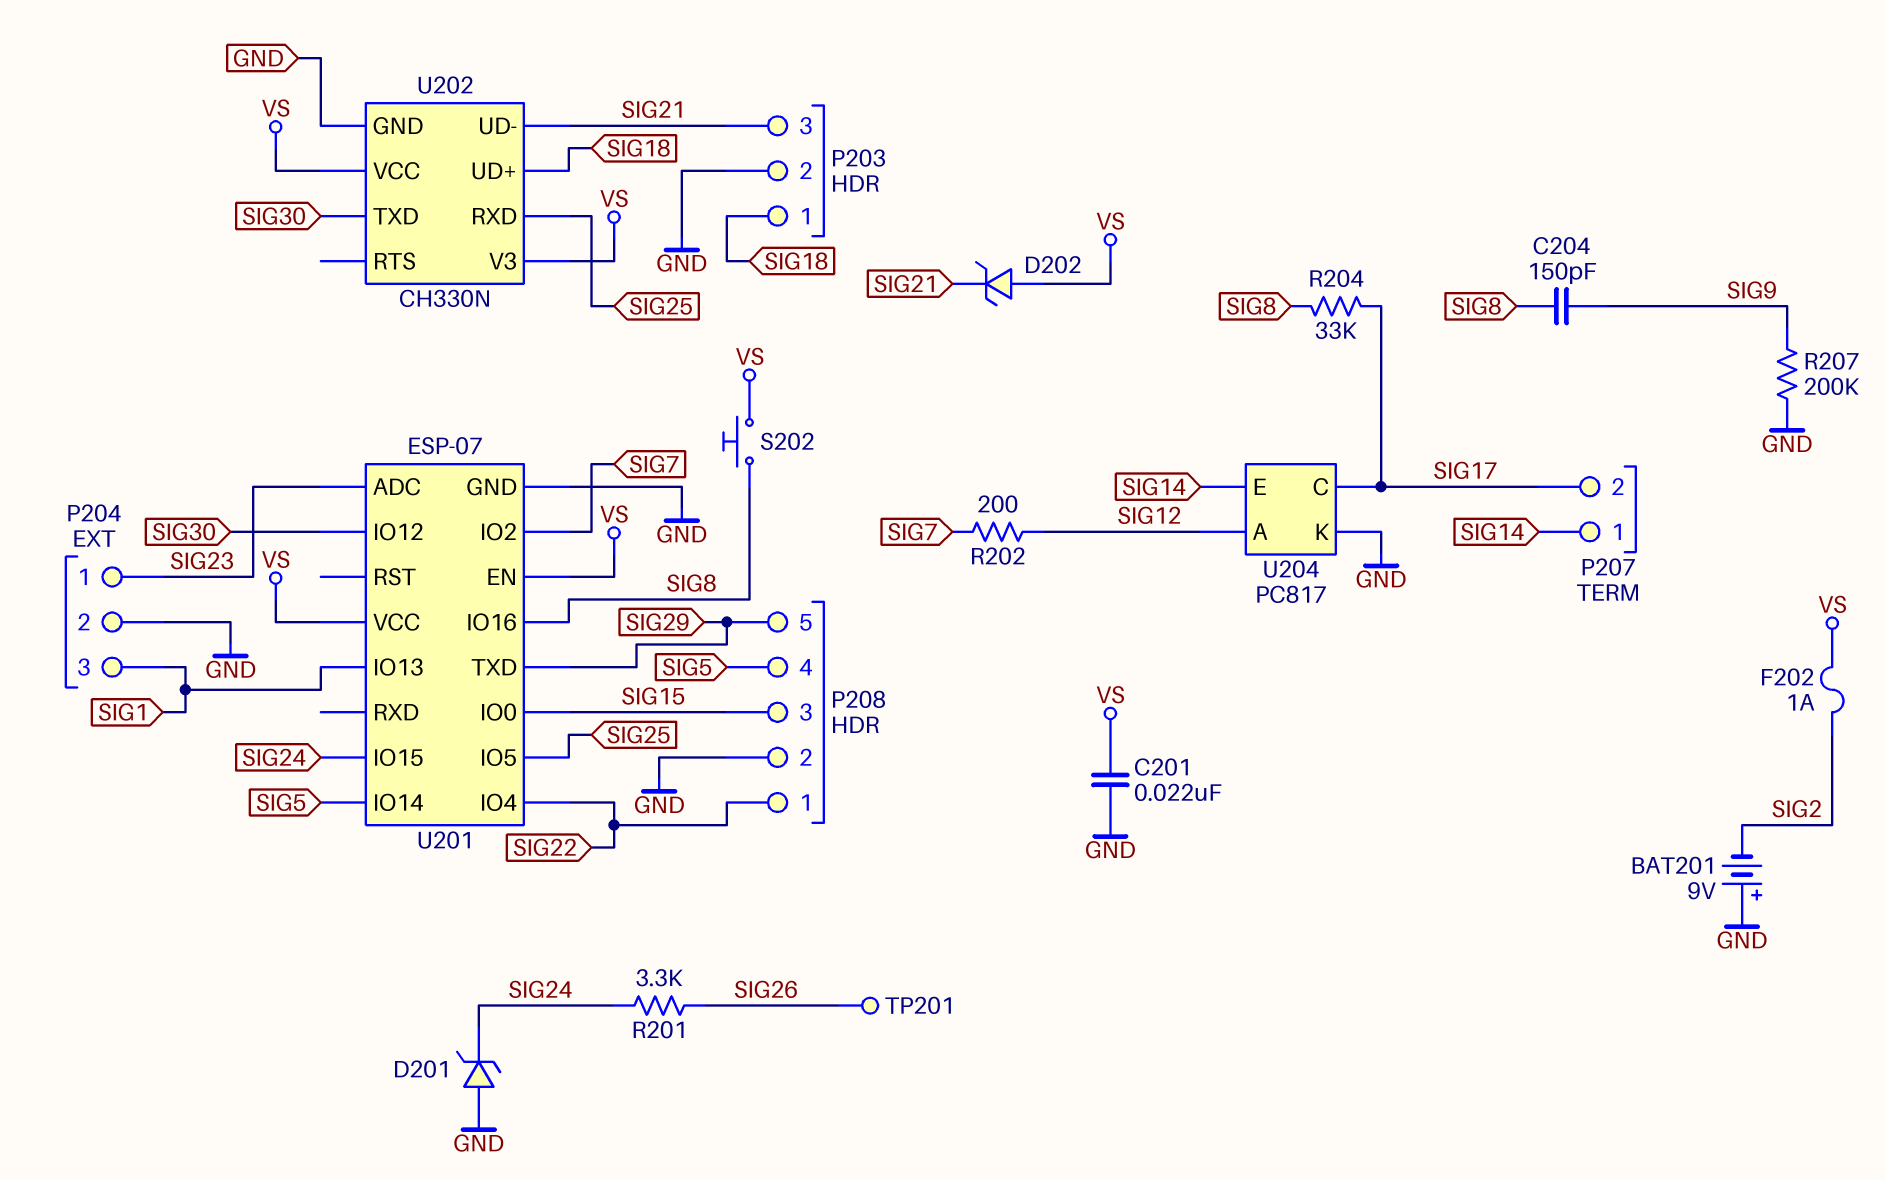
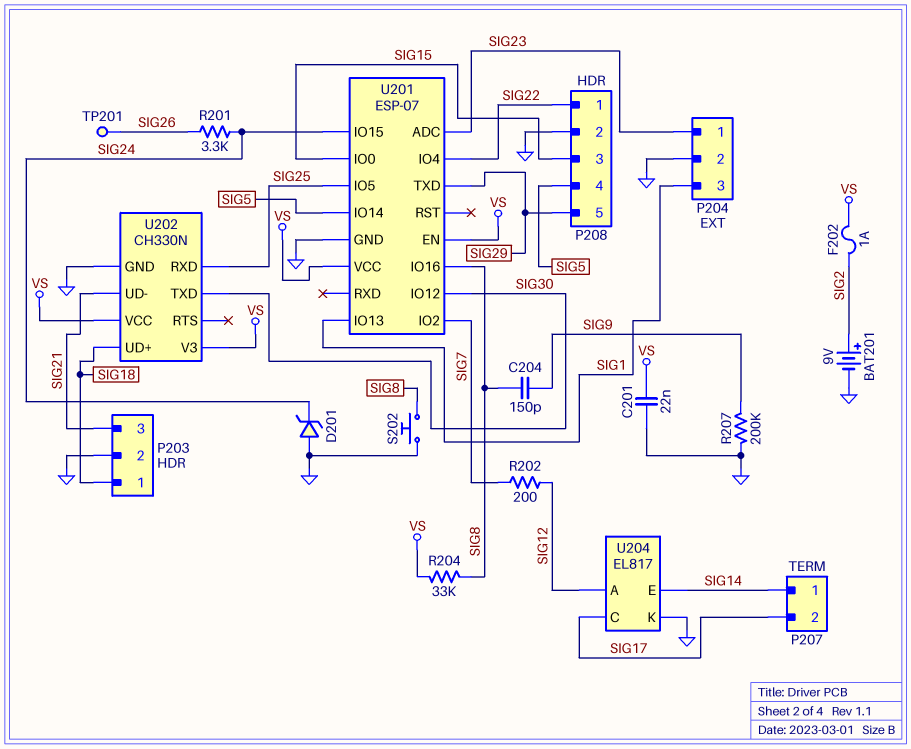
BAT201: 9V (plus GND, minus SIG2) -> 9V (plus SIG2, minus GND)
D202: zener (A VS, K SIG21) -> none
R204: 33k (SIG8, SIG17) -> 33k (SIG8, VS)
S202: button (SIG8, VS) -> button (GND, SIG8)
U204: PC817 -> EL817

